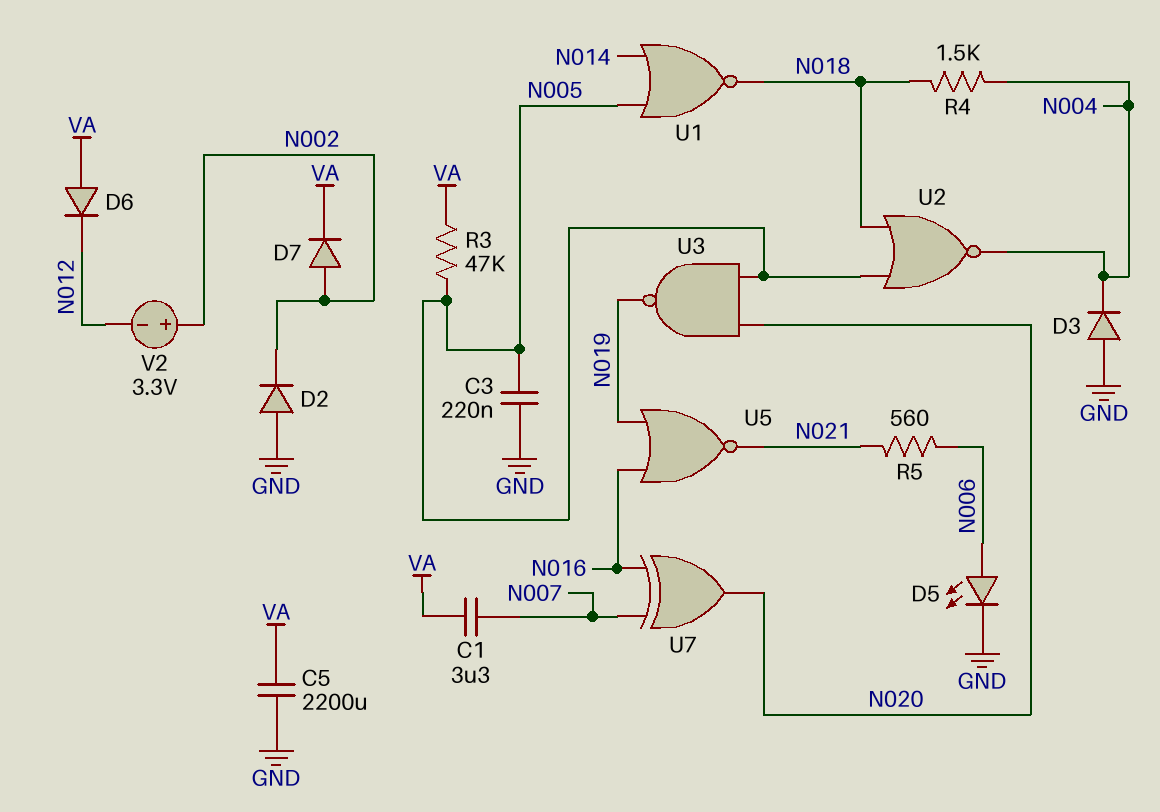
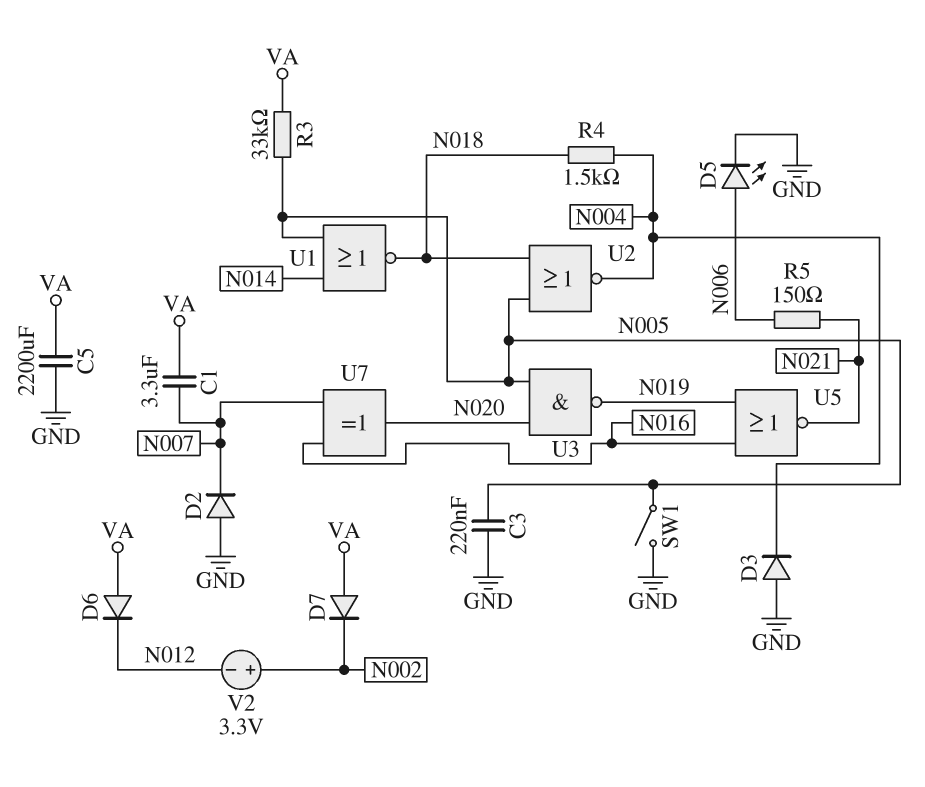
D2: diode (A GND, K N002) -> diode (A GND, K N007)
D7: diode (A N002, K VA) -> diode (A VA, K N002)
R3: 47k (N005, VA) -> 33k (N005, VA)
R5: 560 (N006, N021) -> 150 (N006, N021)
SW1: none -> switch (GND, N005)

